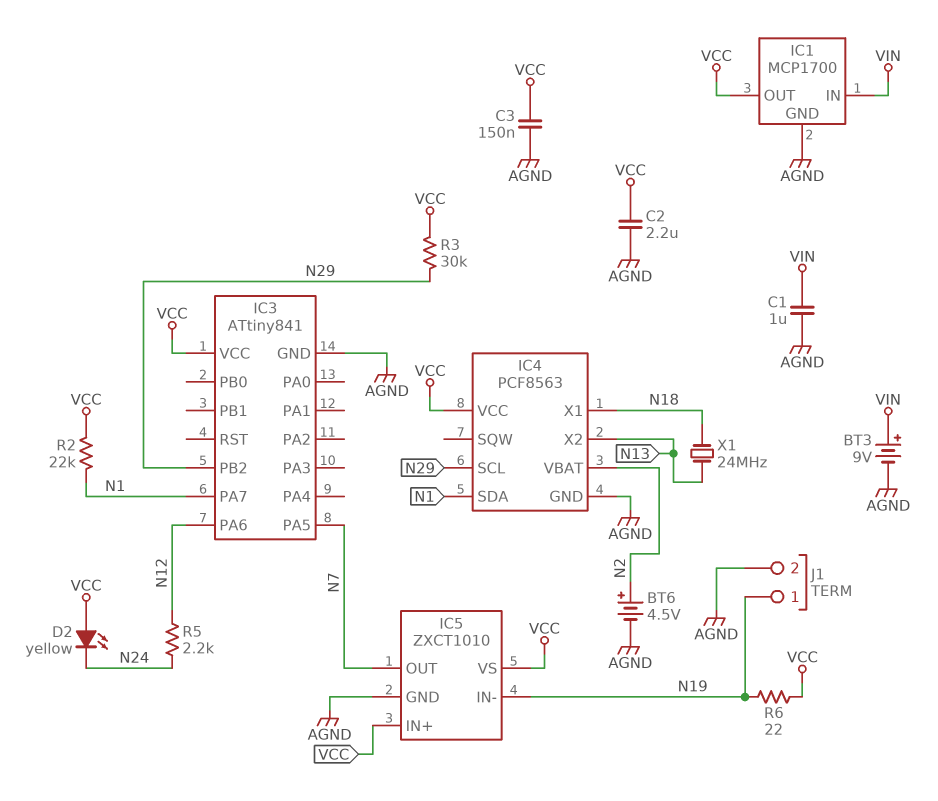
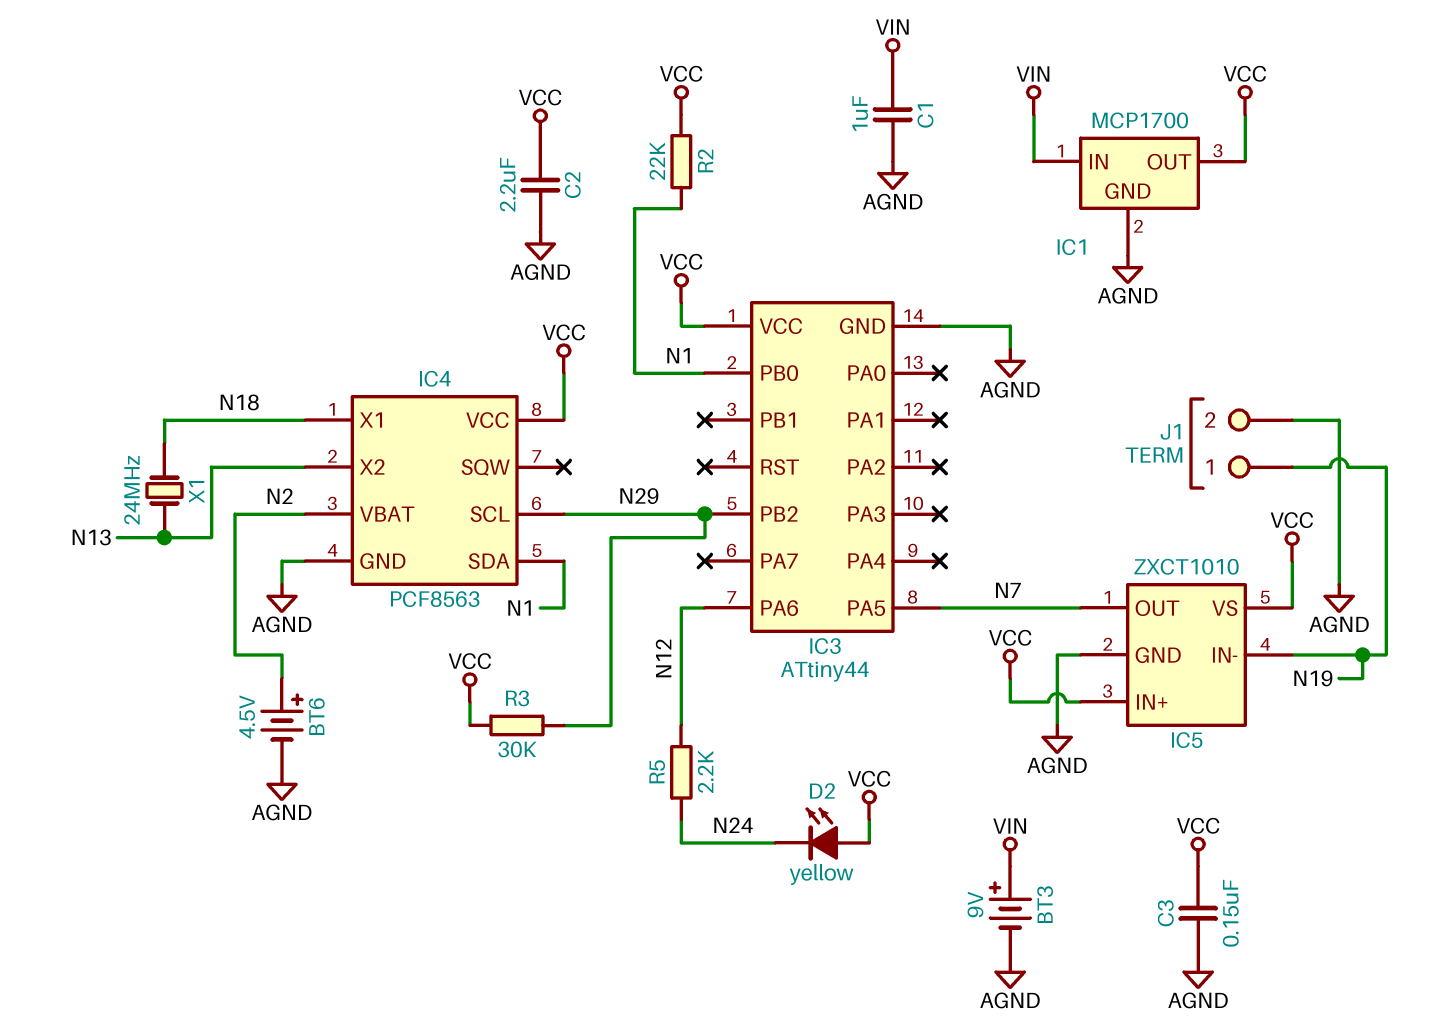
IC3: ATtiny841 -> ATtiny44
IC3 pin PA7: N1 -> none
IC3 pin PB0: none -> N1
R6: 22 (N19, VCC) -> none

